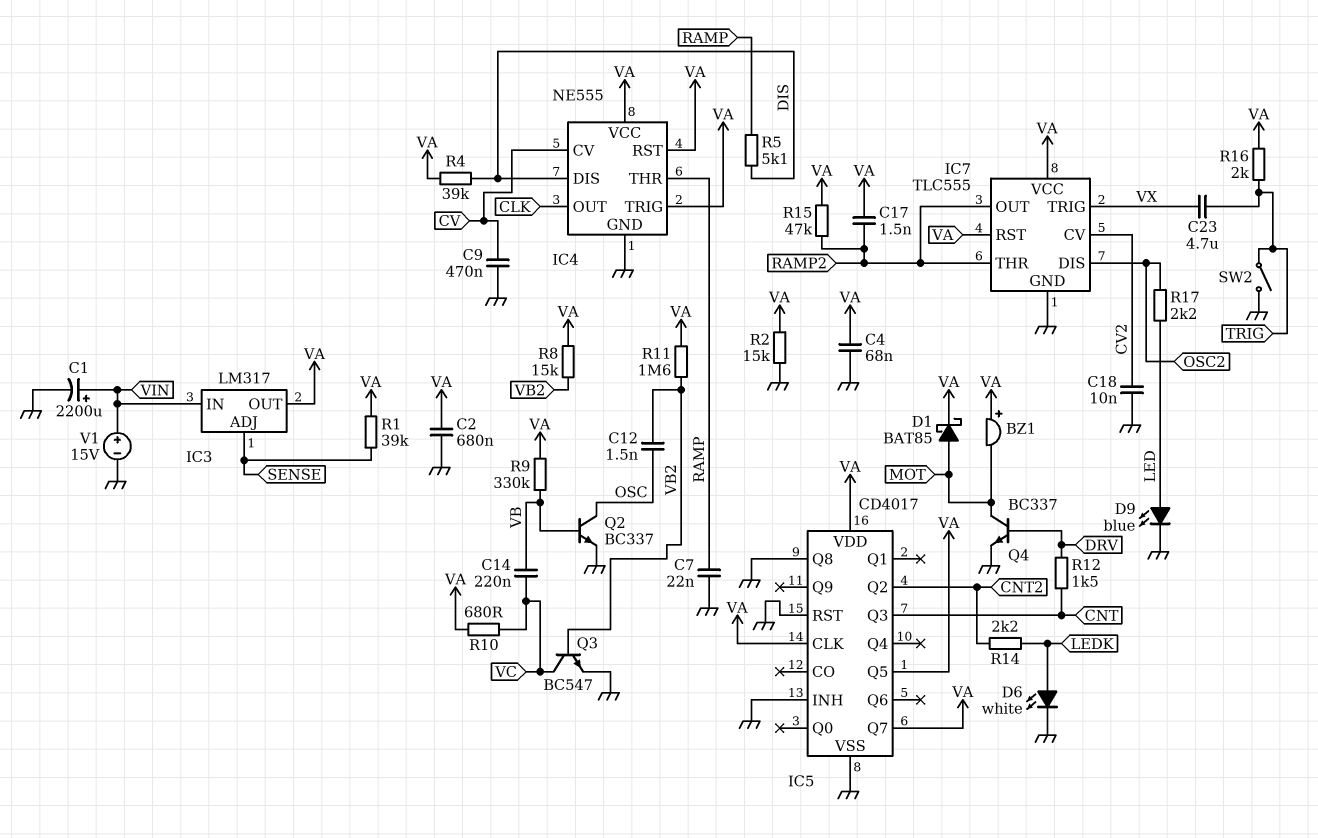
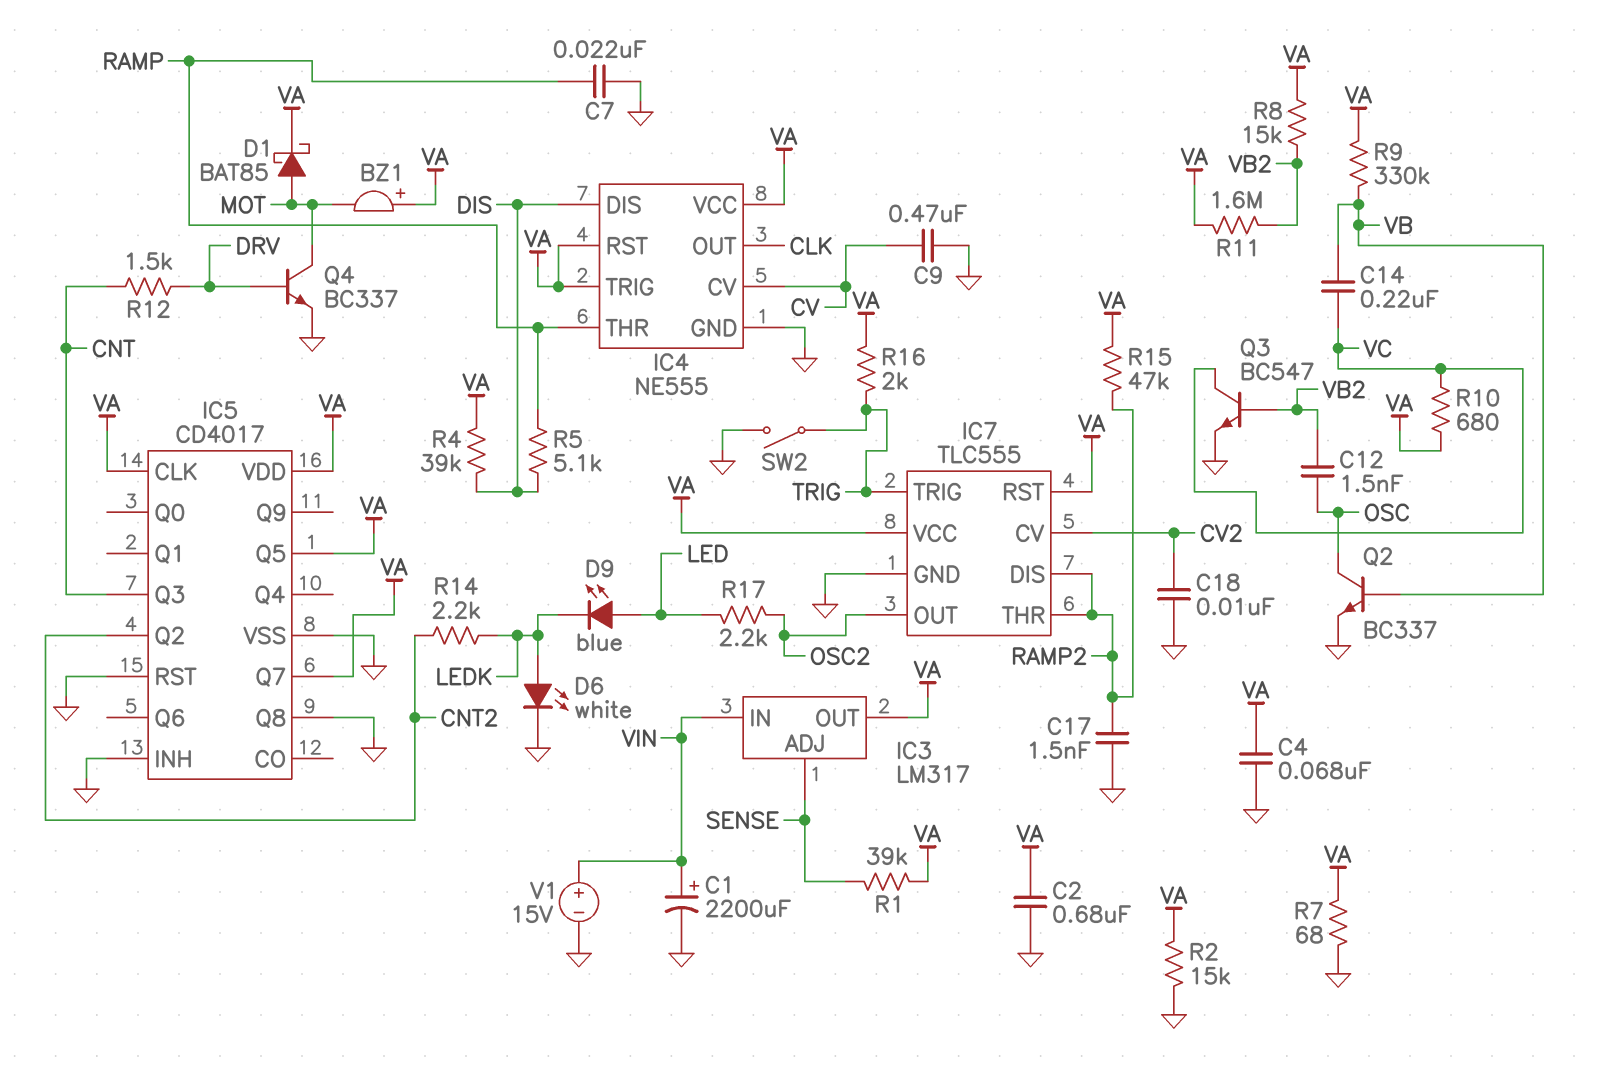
C17: 1.5nF (RAMP2, VA) -> 1.5nF (GND, RAMP2)
C23: 4.7uF (TRIG, VX) -> none
D9: LED blue (A LED, K GND) -> LED blue (A LED, K LEDK)
IC7 pin DIS: OSC2 -> RAMP2
IC7 pin OUT: RAMP2 -> OSC2
IC7 pin TRIG: VX -> TRIG
R7: none -> 68 (GND, VA)

